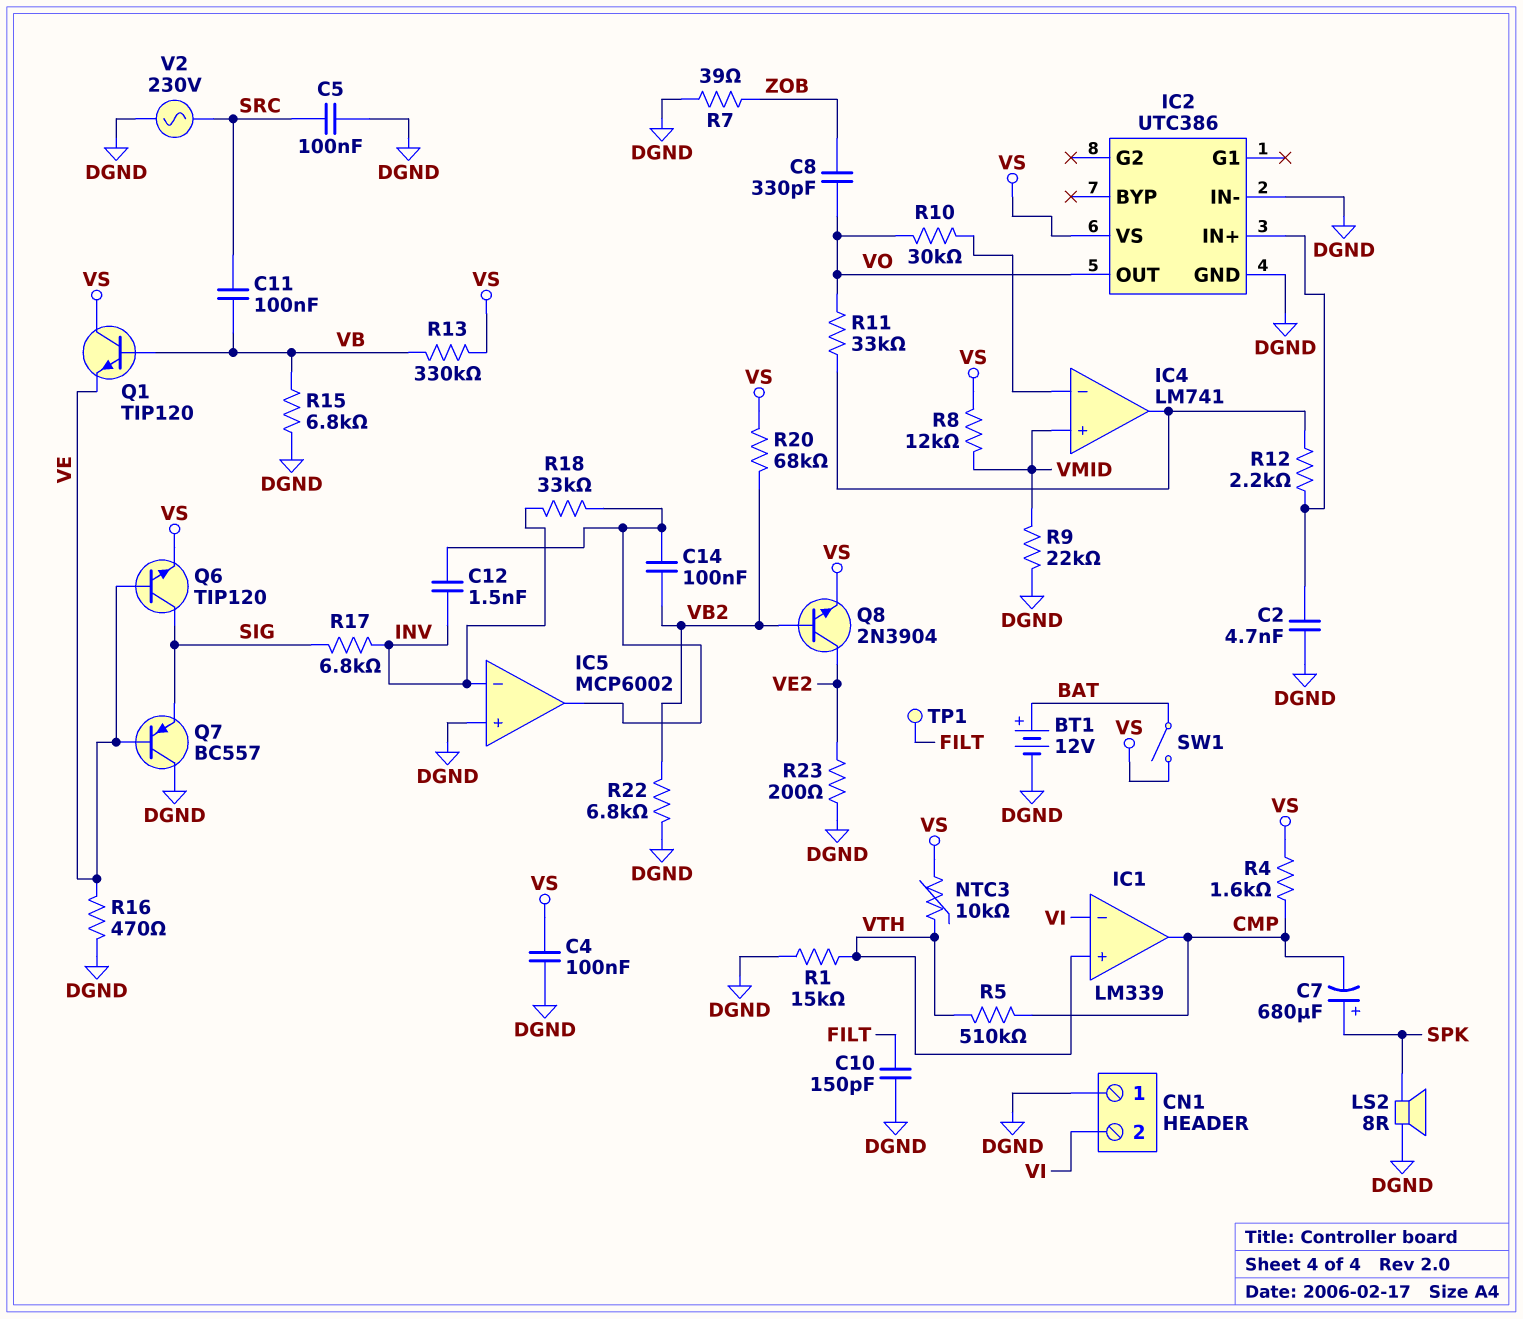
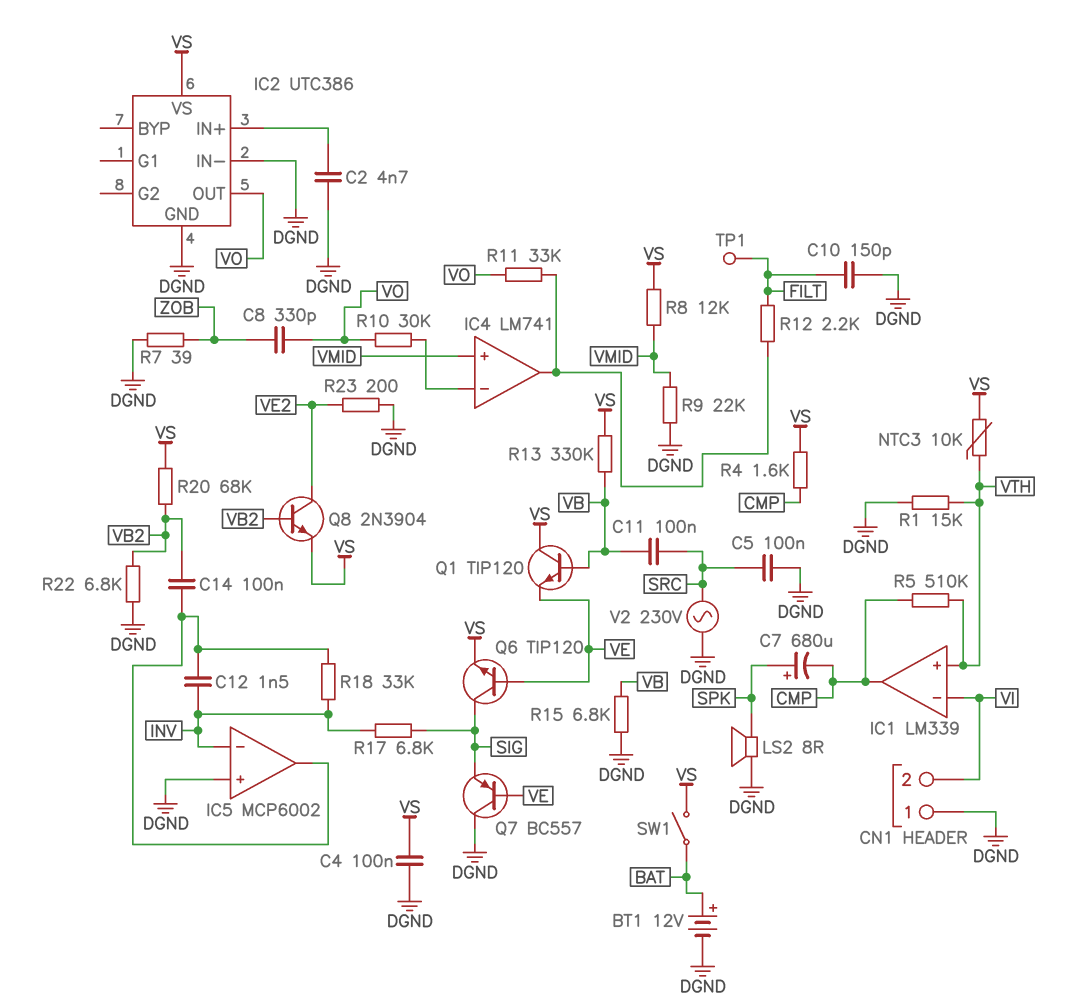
R12: 2.2k (IC2/IN+, IC4/out) -> 2.2k (FILT, IC4/out)
R16: 470 (DGND, VE) -> none

